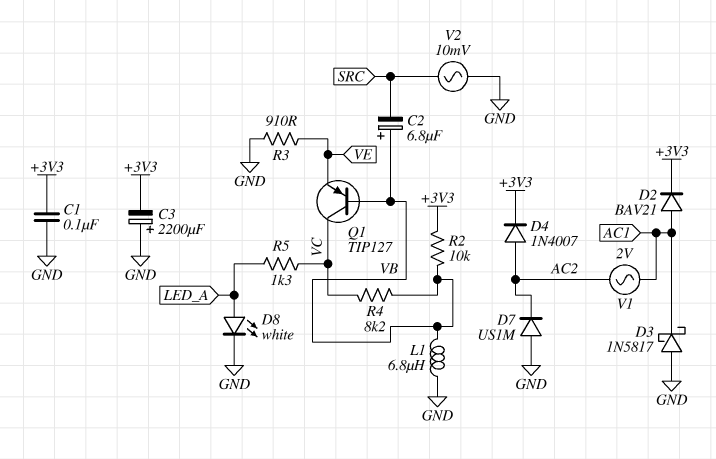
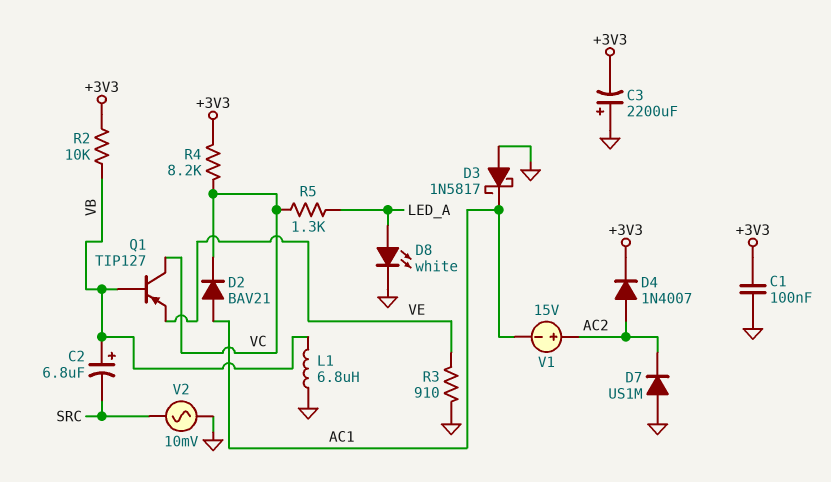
D2: diode BAV21 (A AC1, K +3V3) -> diode BAV21 (A AC1, K VC)
R4: 8.2k (VB, VC) -> 8.2k (+3V3, VC)
V1: AC 2V (AC1, AC2) -> 15V (plus AC2, minus AC1)

